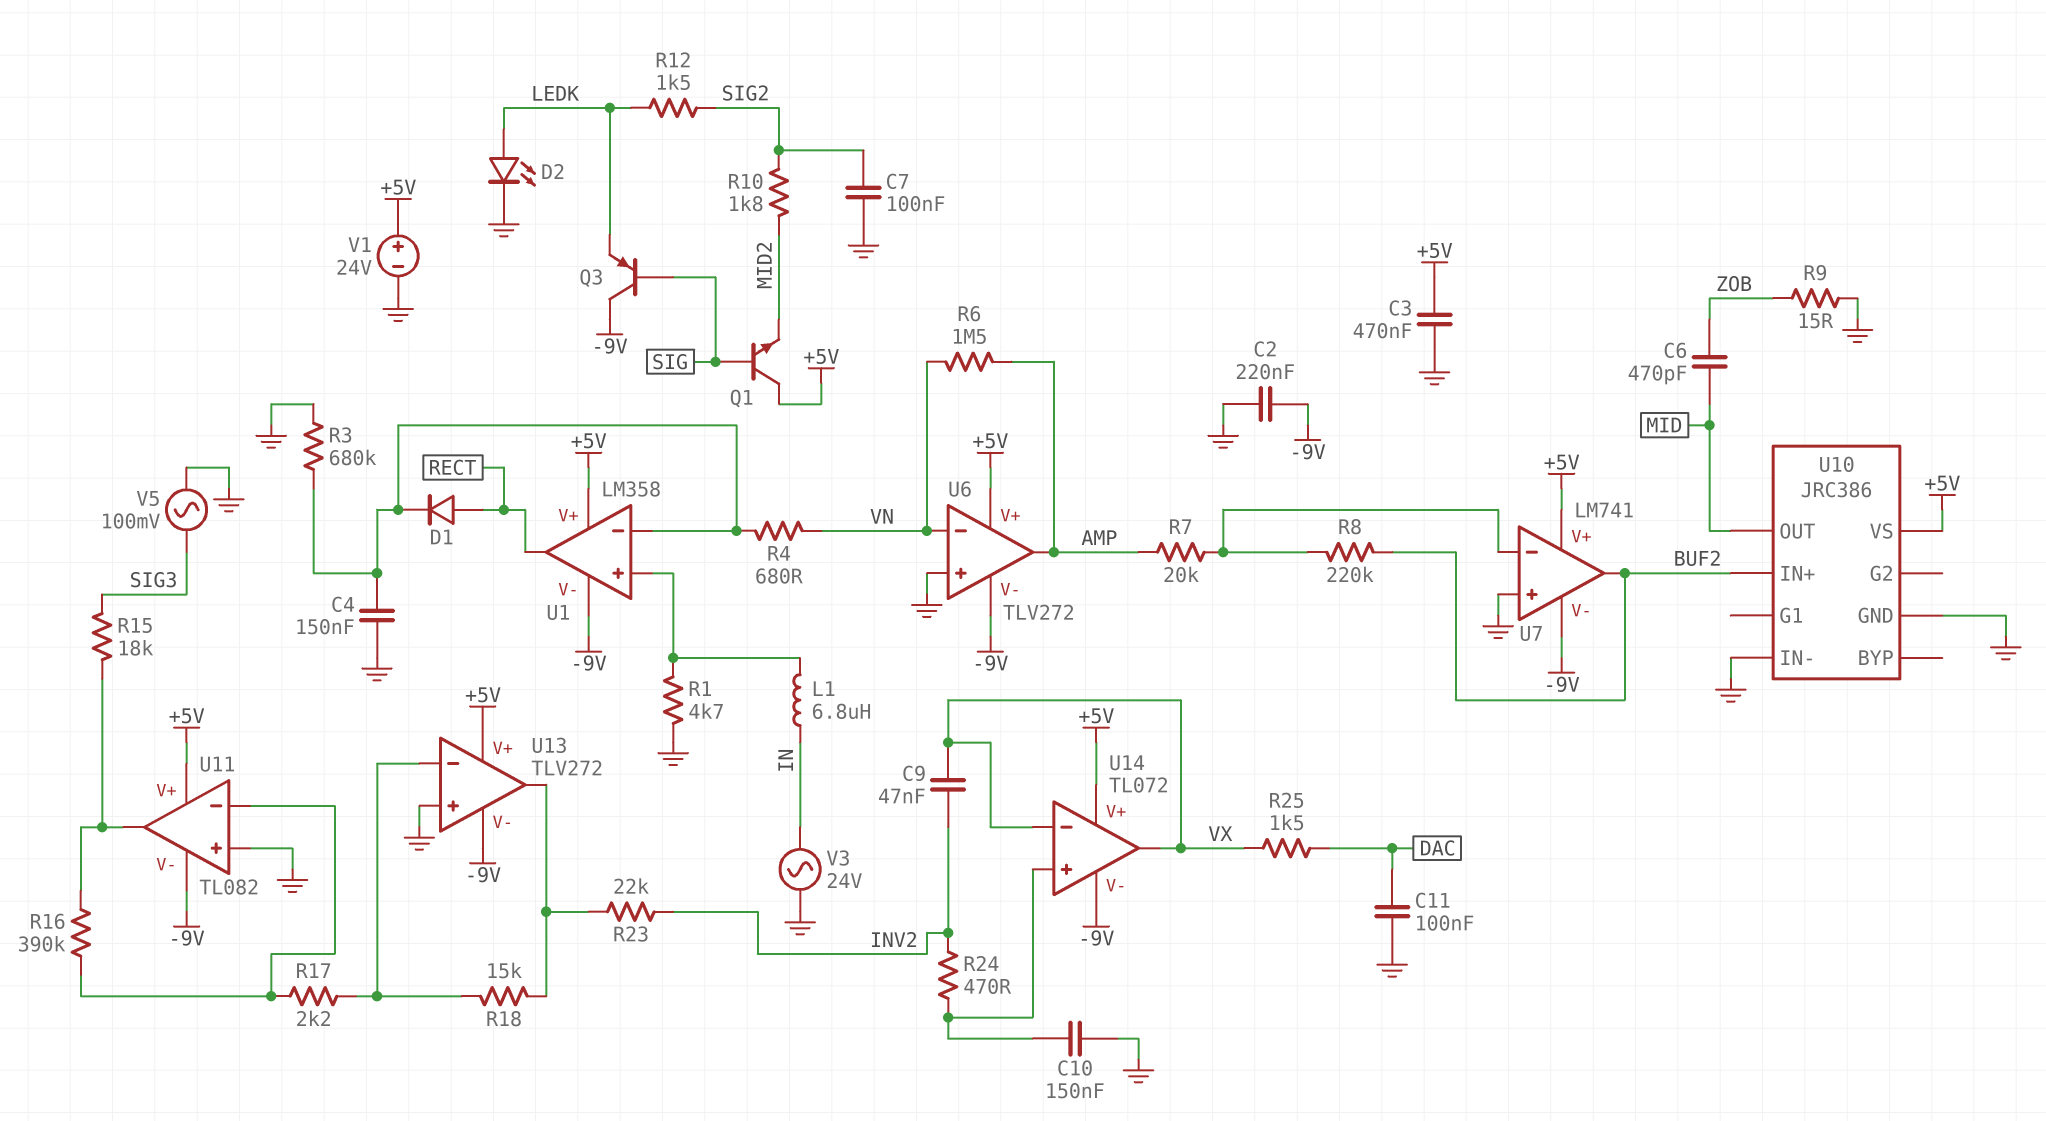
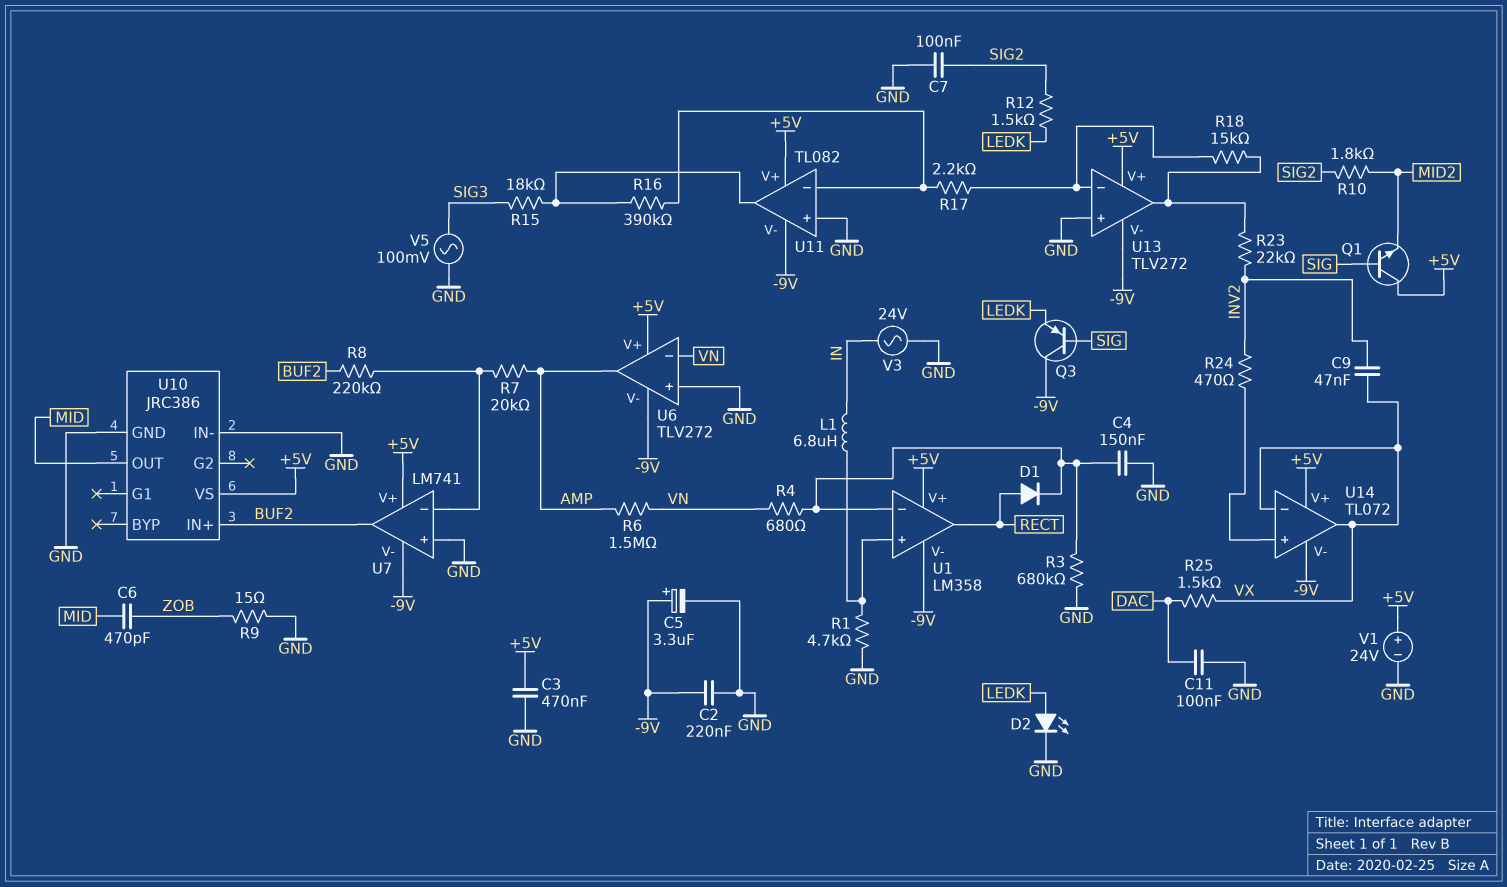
C5: none -> 3.3uF (plus -9V, minus GND)
C10: 150nF (GND, U14/in+) -> none

